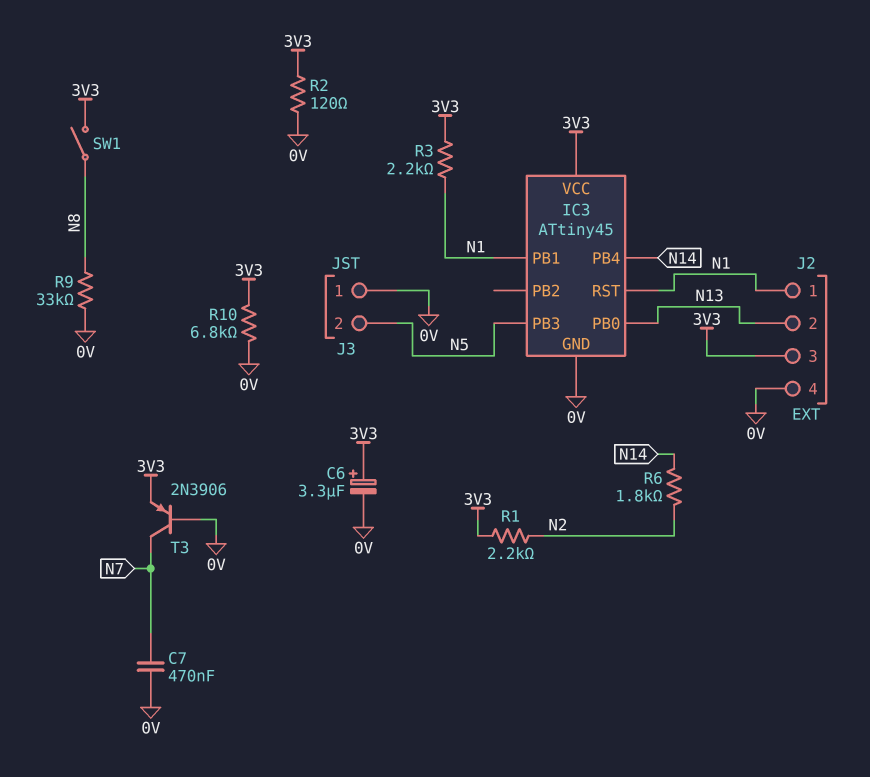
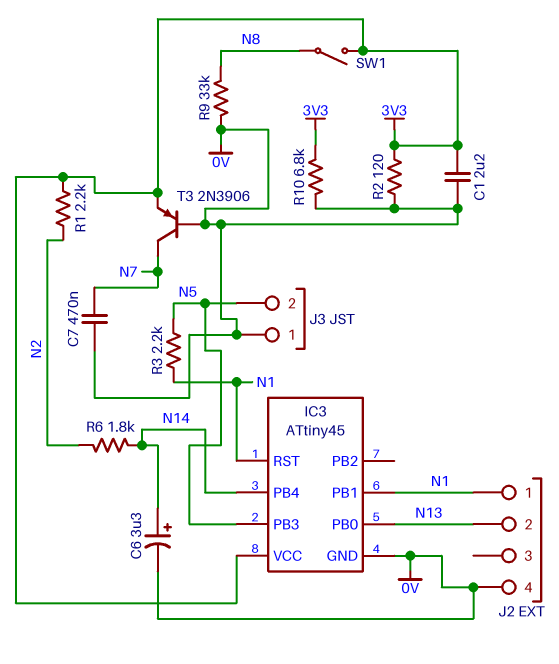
C1: none -> 2.2uF (0V, 3V3)
C6: 3.3uF (plus 3V3, minus 0V) -> 3.3uF (plus N14, minus 0V)
J2 pin 3: 3V3 -> none
R3: 2.2k (3V3, N1) -> 2.2k (N1, N5)

